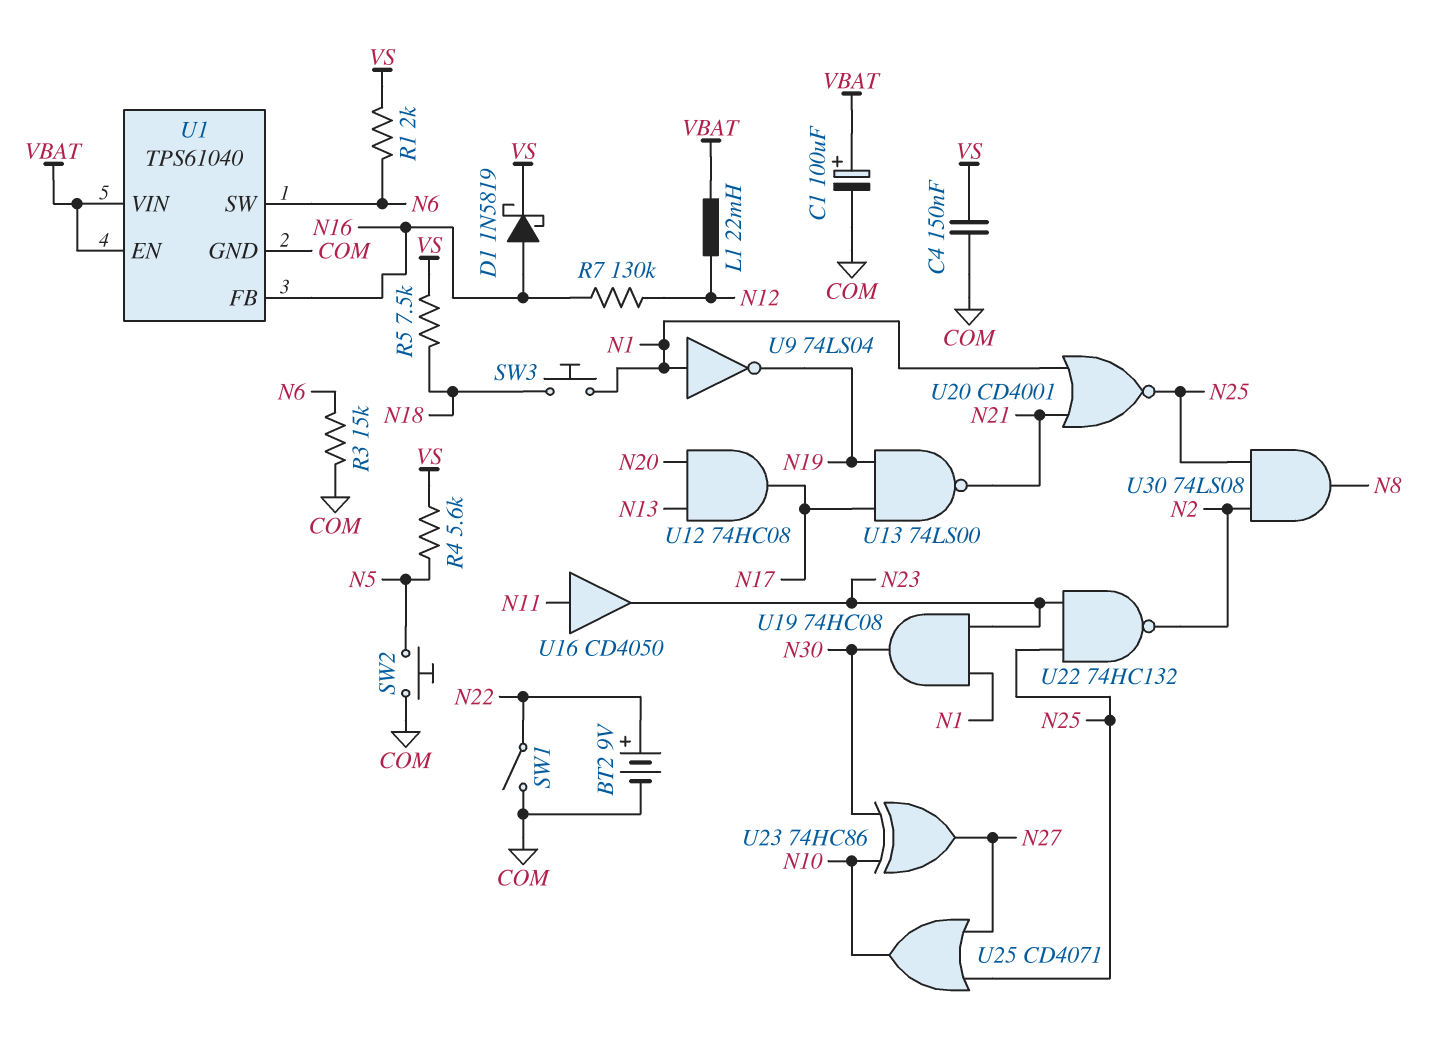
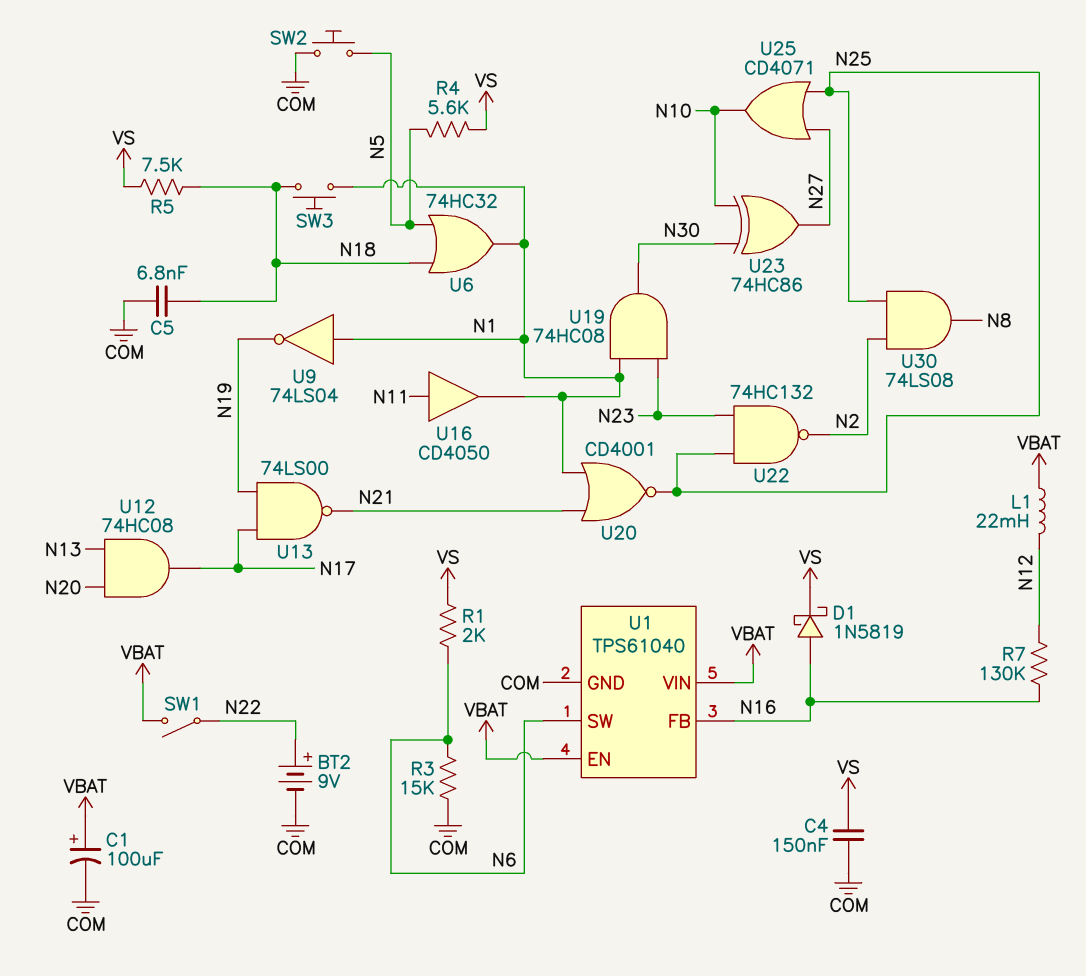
C5: none -> 6.8nF (COM, N18)
SW1: switch (COM, N22) -> switch (N22, VBAT)
U6: none -> OR 74HC32 (in N5, in N18, out N1)
U16: buffer CD4050 (in N11, out N23) -> buffer CD4050 (in N11, out N1)

